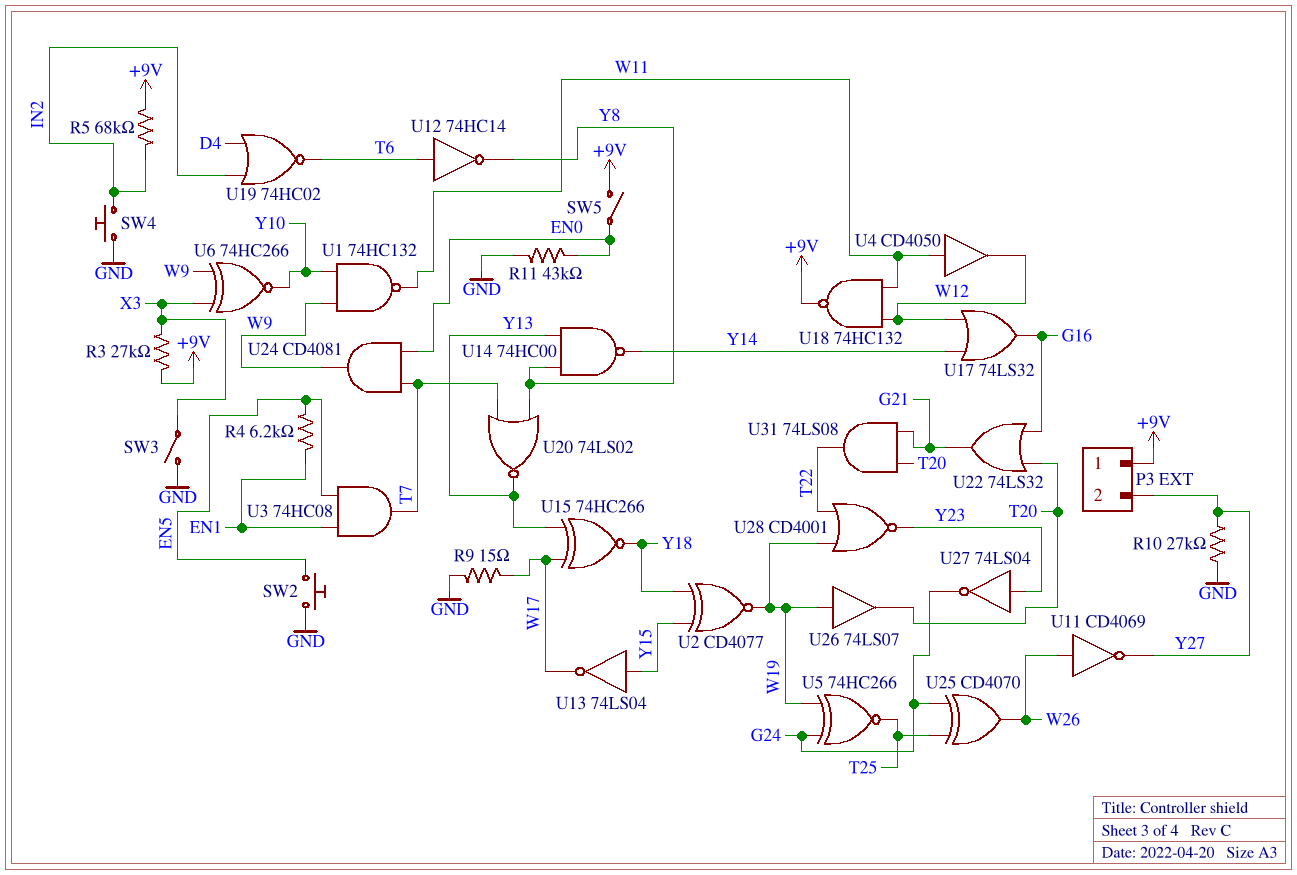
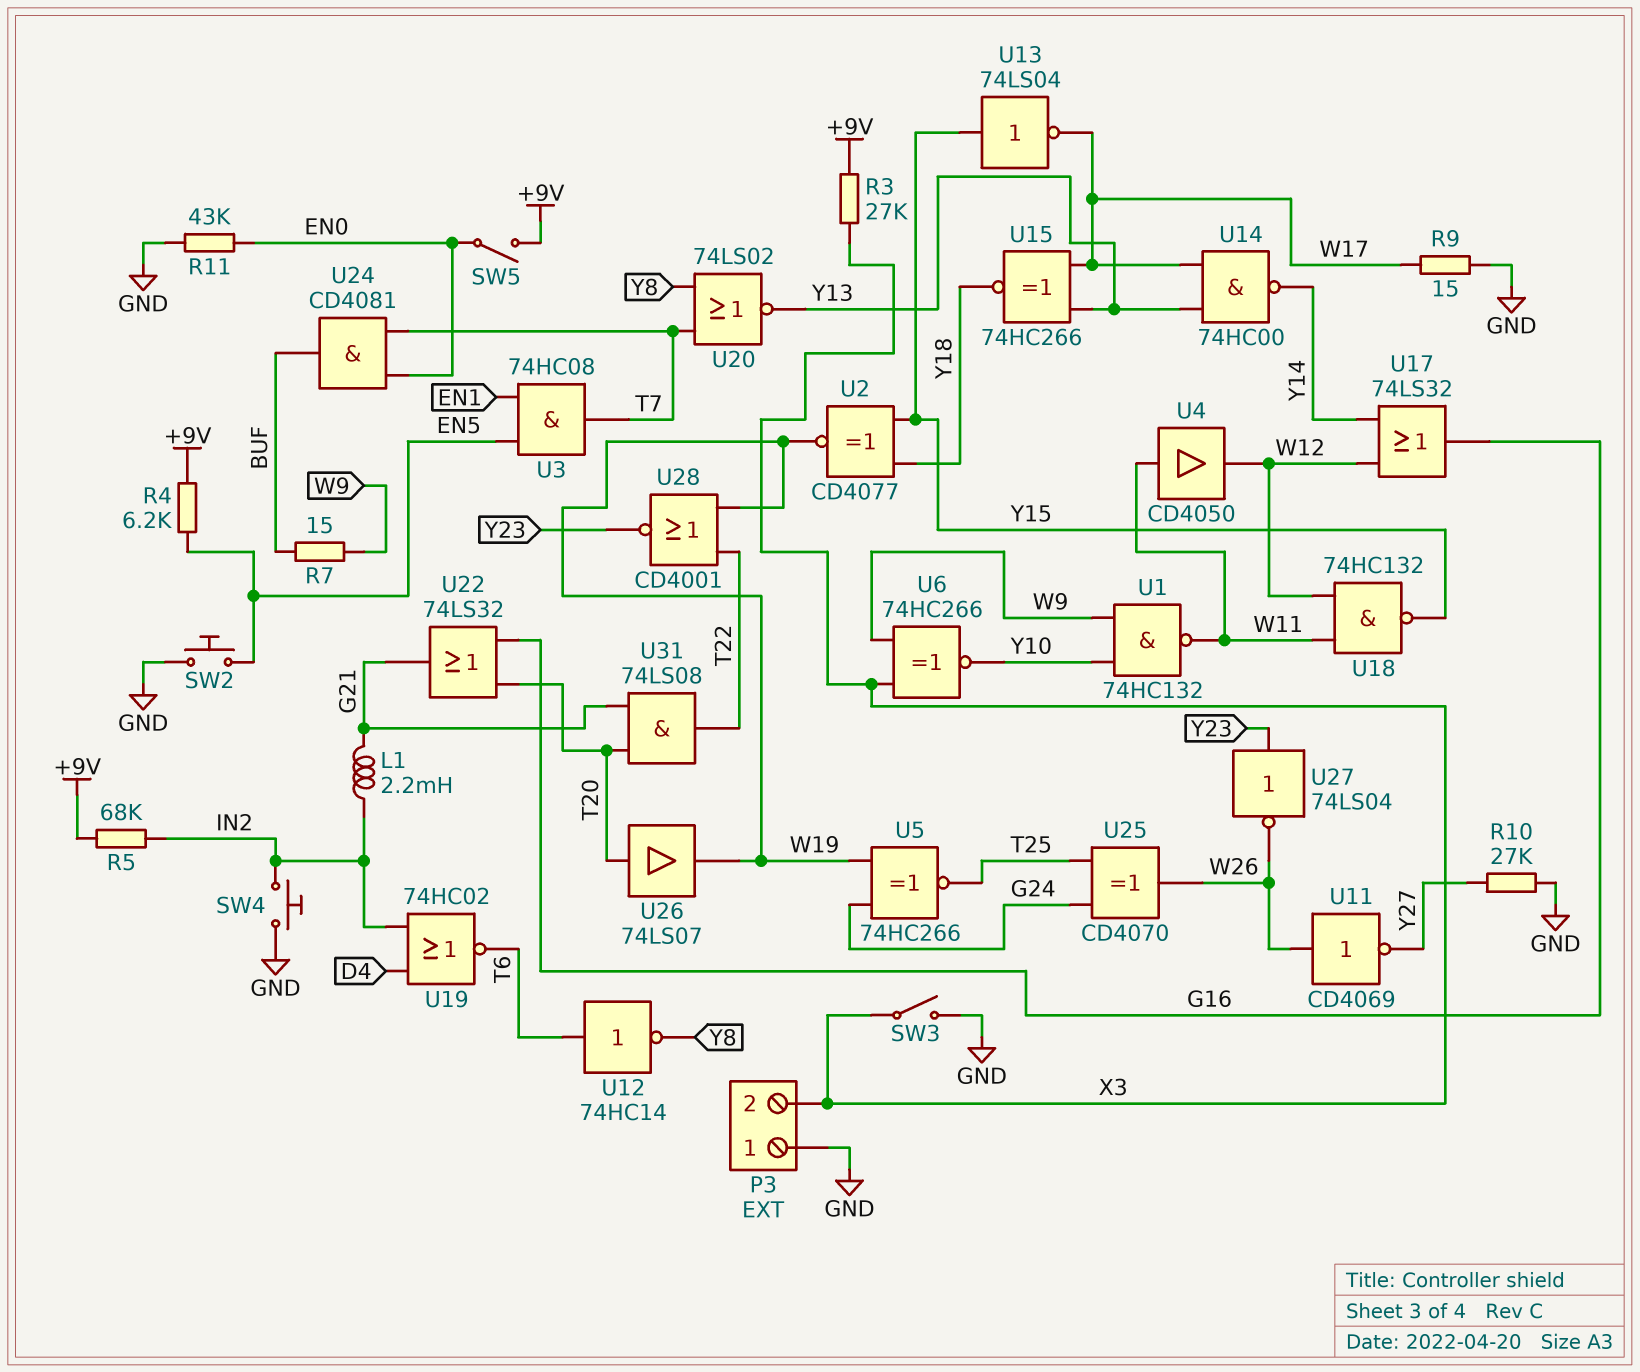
L1: none -> 2.2mH (G21, IN2)
P3 pin 1: +9V -> GND
P3 pin 2: Y27 -> X3
R4: 6.2k (EN1, EN5) -> 6.2k (+9V, EN5)
R7: none -> 15 (BUF, W9)
U14: NAND 74HC00 (in Y8, in Y13, out Y14) -> NAND 74HC00 (in W17, in Y13, out Y14)
U18: NAND 74HC132 (in W11, in W12, out +9V) -> NAND 74HC132 (in W11, in W12, out Y15)
U24: AND CD4081 (in EN0, in T7, out W9) -> AND CD4081 (in EN0, in T7, out BUF)
U26: buffer 74LS07 (in W19, out T20) -> buffer 74LS07 (in T20, out W19)
U27: NOT 74LS04 (in Y23, out G24) -> NOT 74LS04 (in Y23, out W26)

